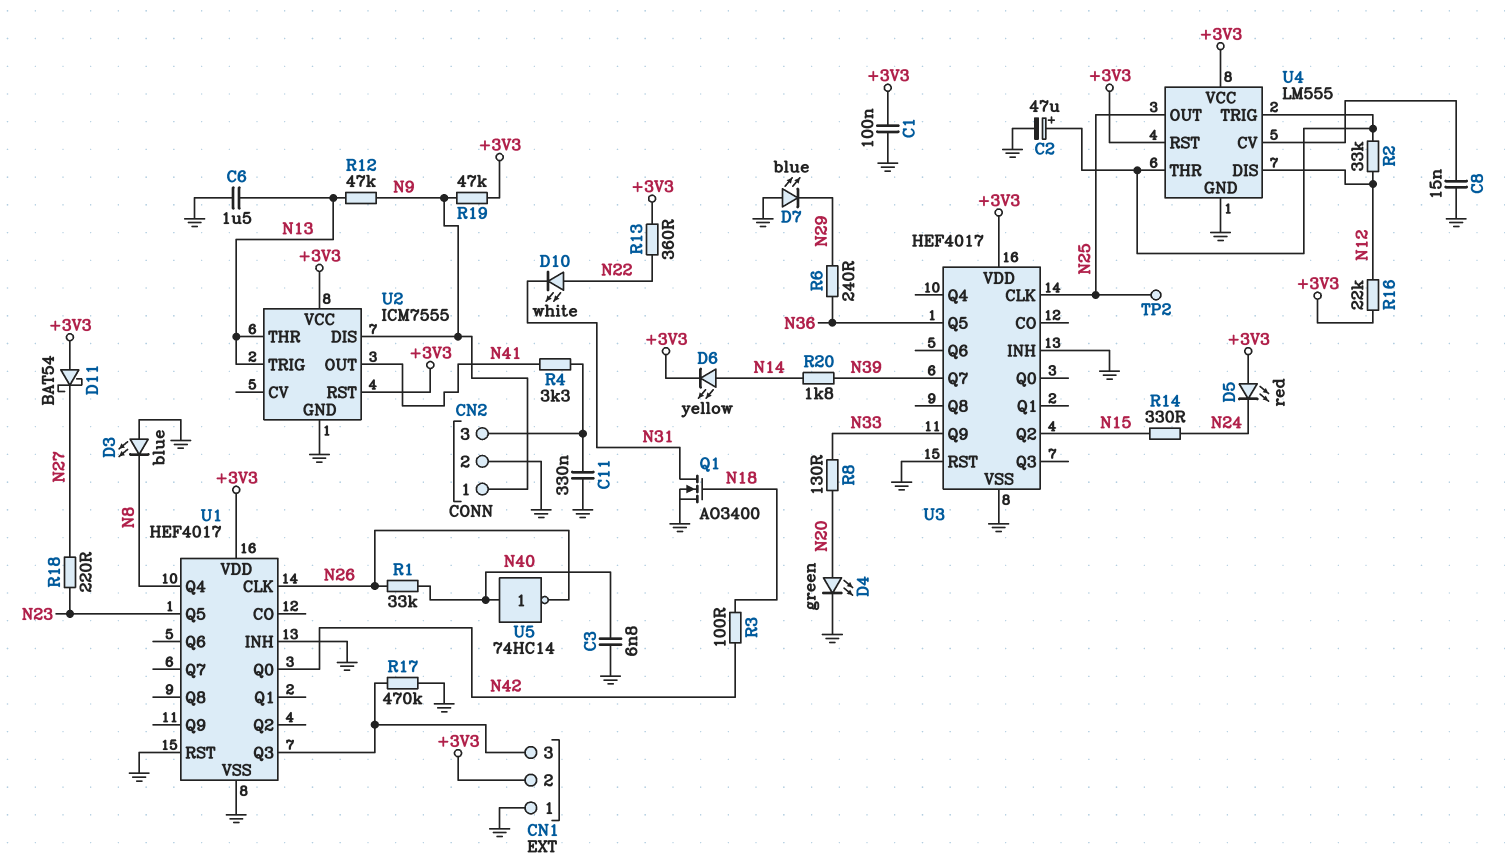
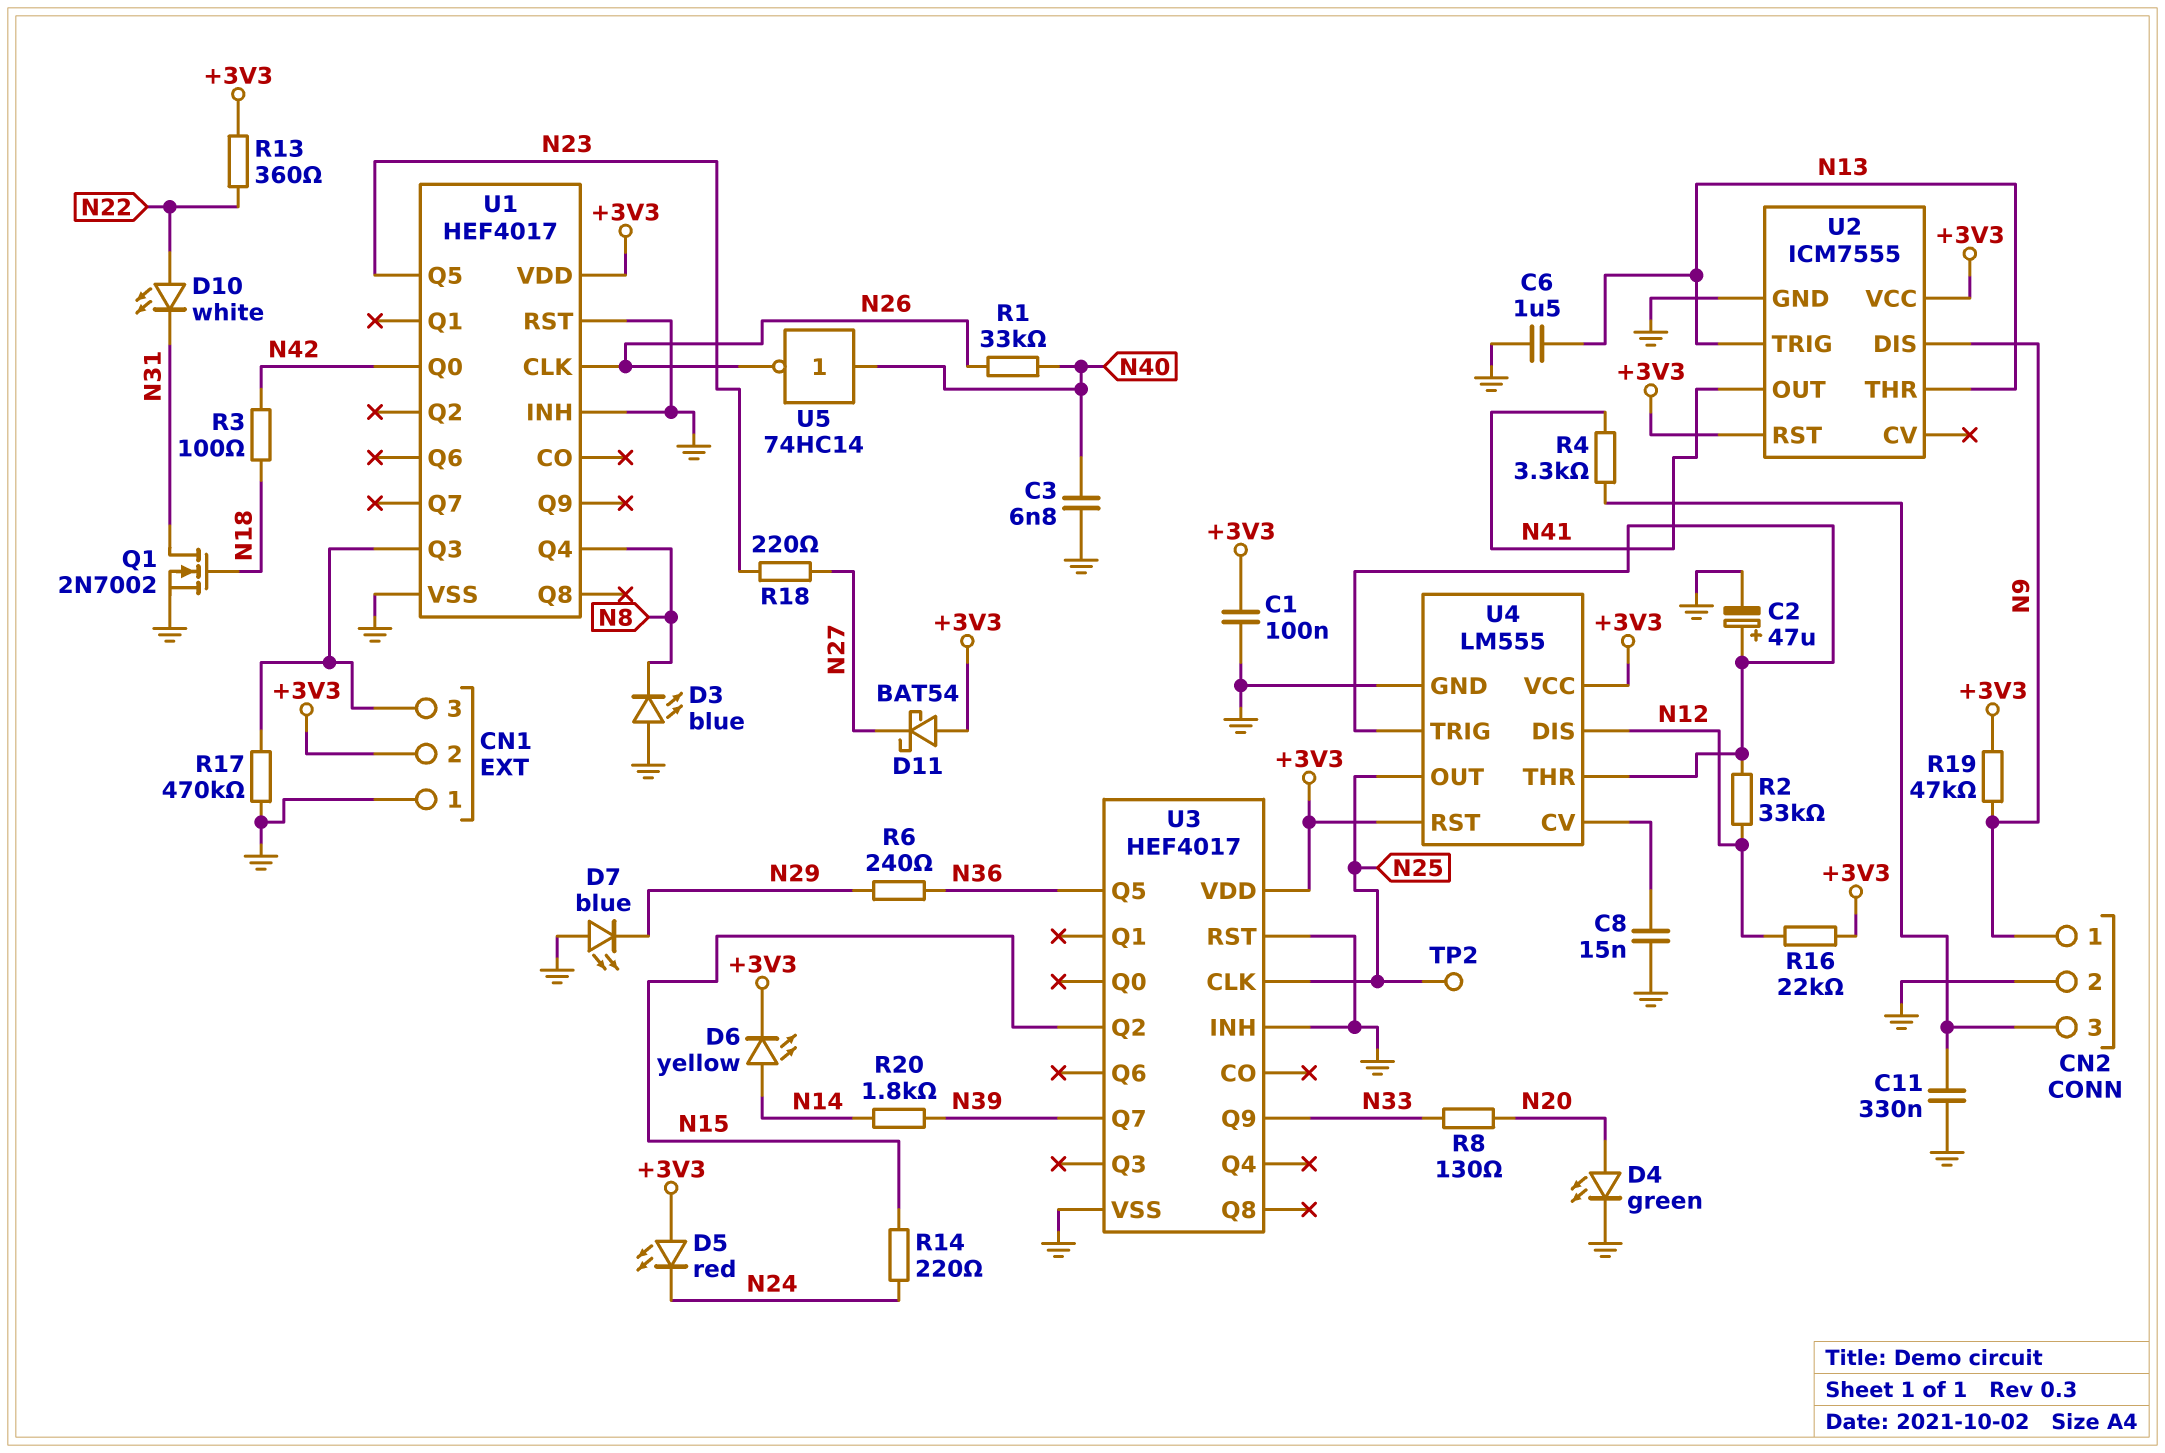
Q1: NMOS AO3400 (G N18, D N31, S GND) -> NMOS 2N7002 (G N18, D N31, S GND)
R12: 47k (N9, N13) -> none
R14: 330 (N15, N24) -> 220 (N15, N24)

